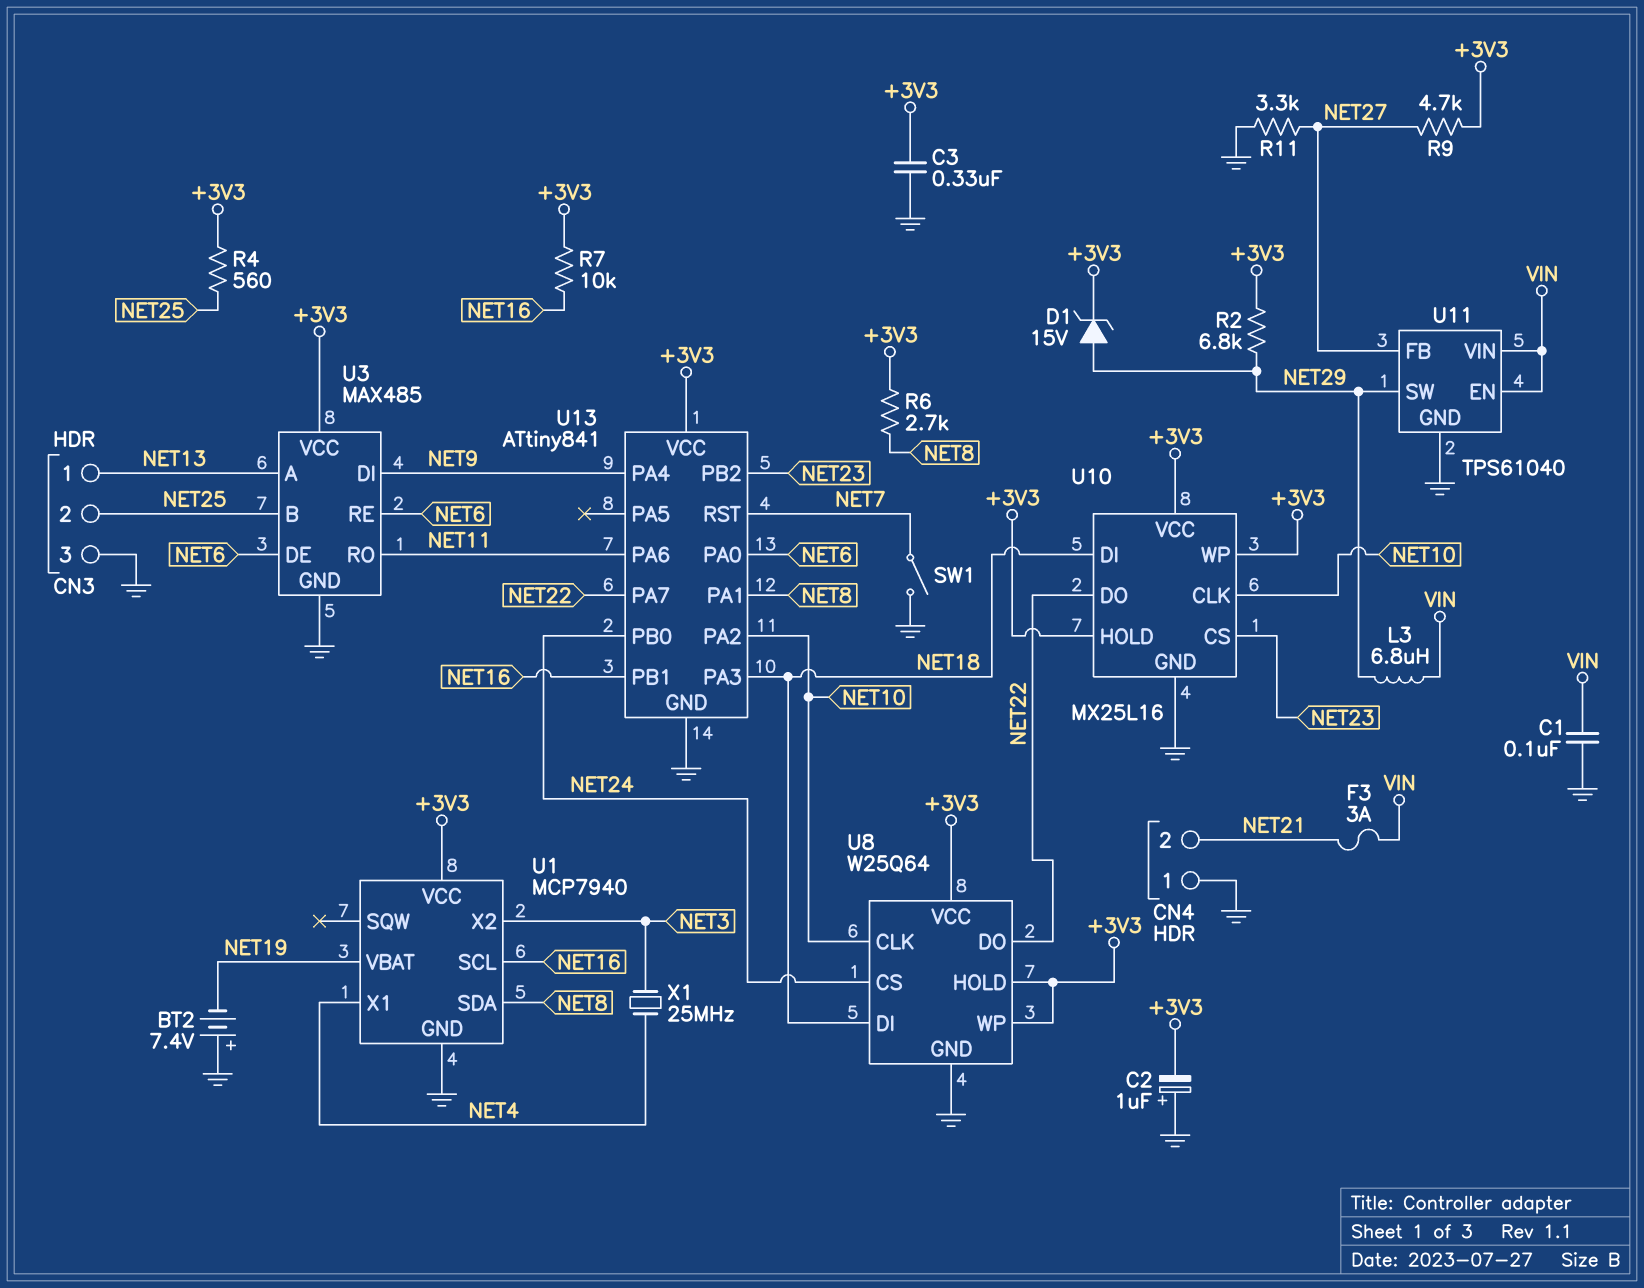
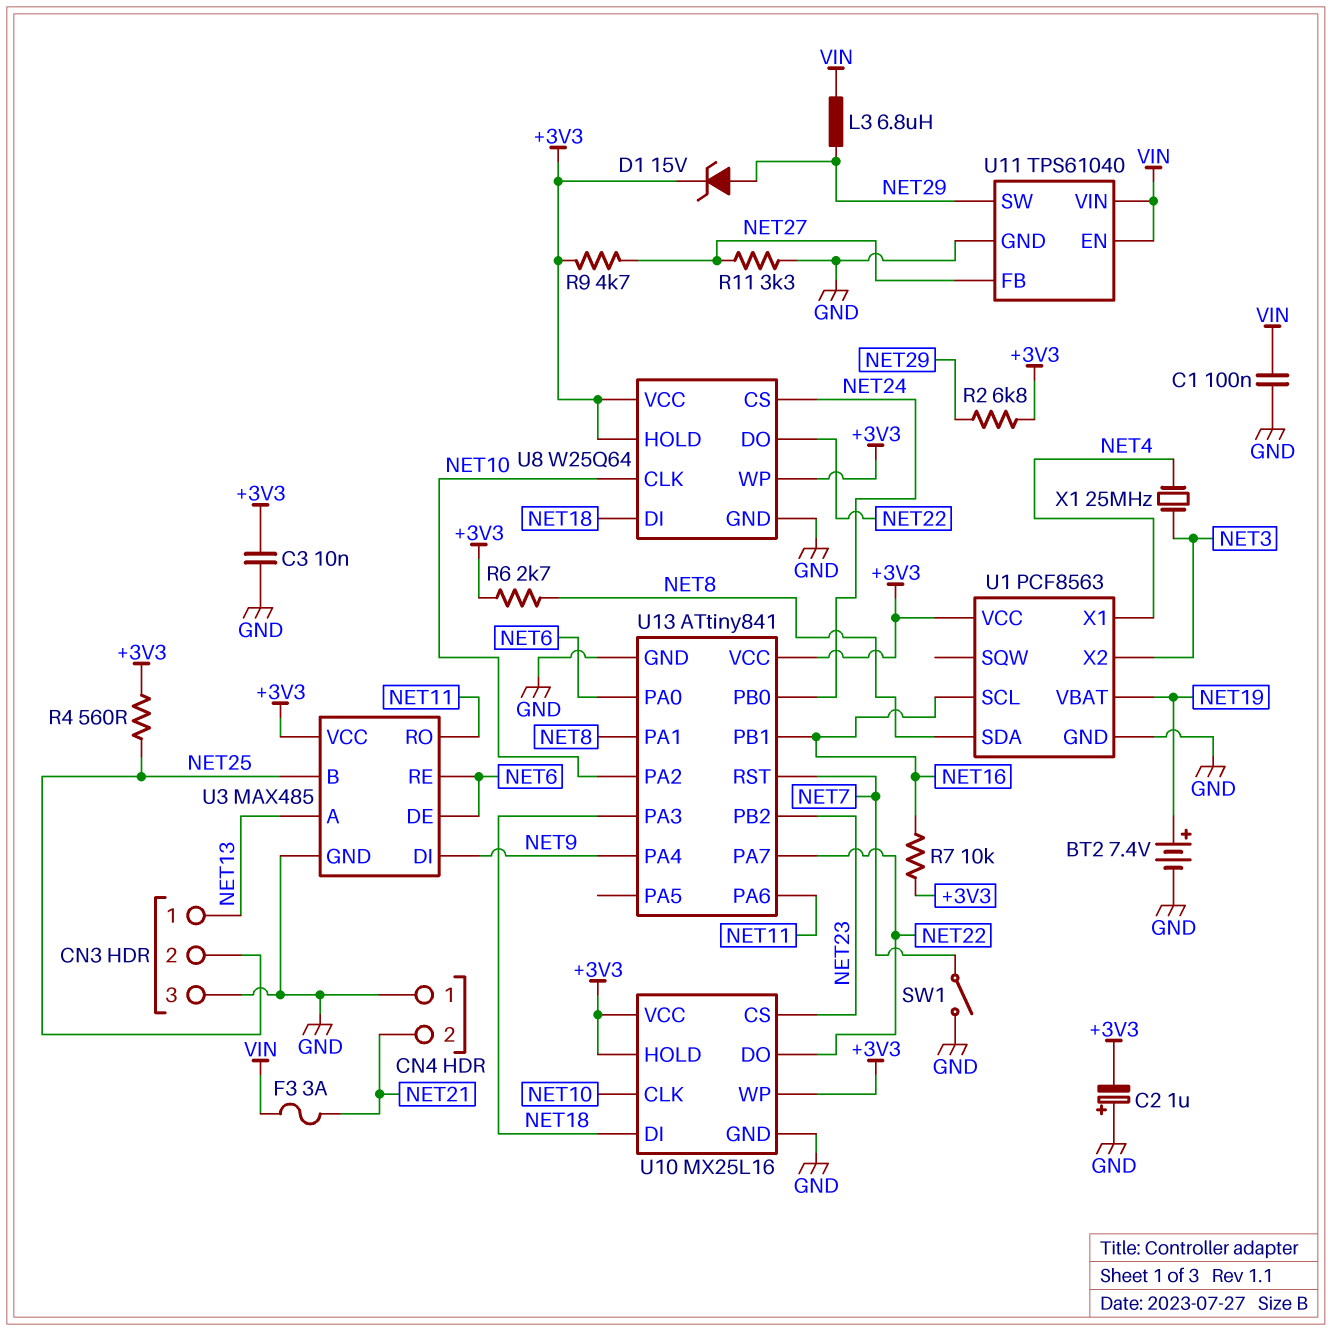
BT2: 7.4V (plus GND, minus NET19) -> 7.4V (plus NET19, minus GND)
C3: 330nF (+3V3, GND) -> 10nF (+3V3, GND)
U1: MCP7940 -> PCF8563

